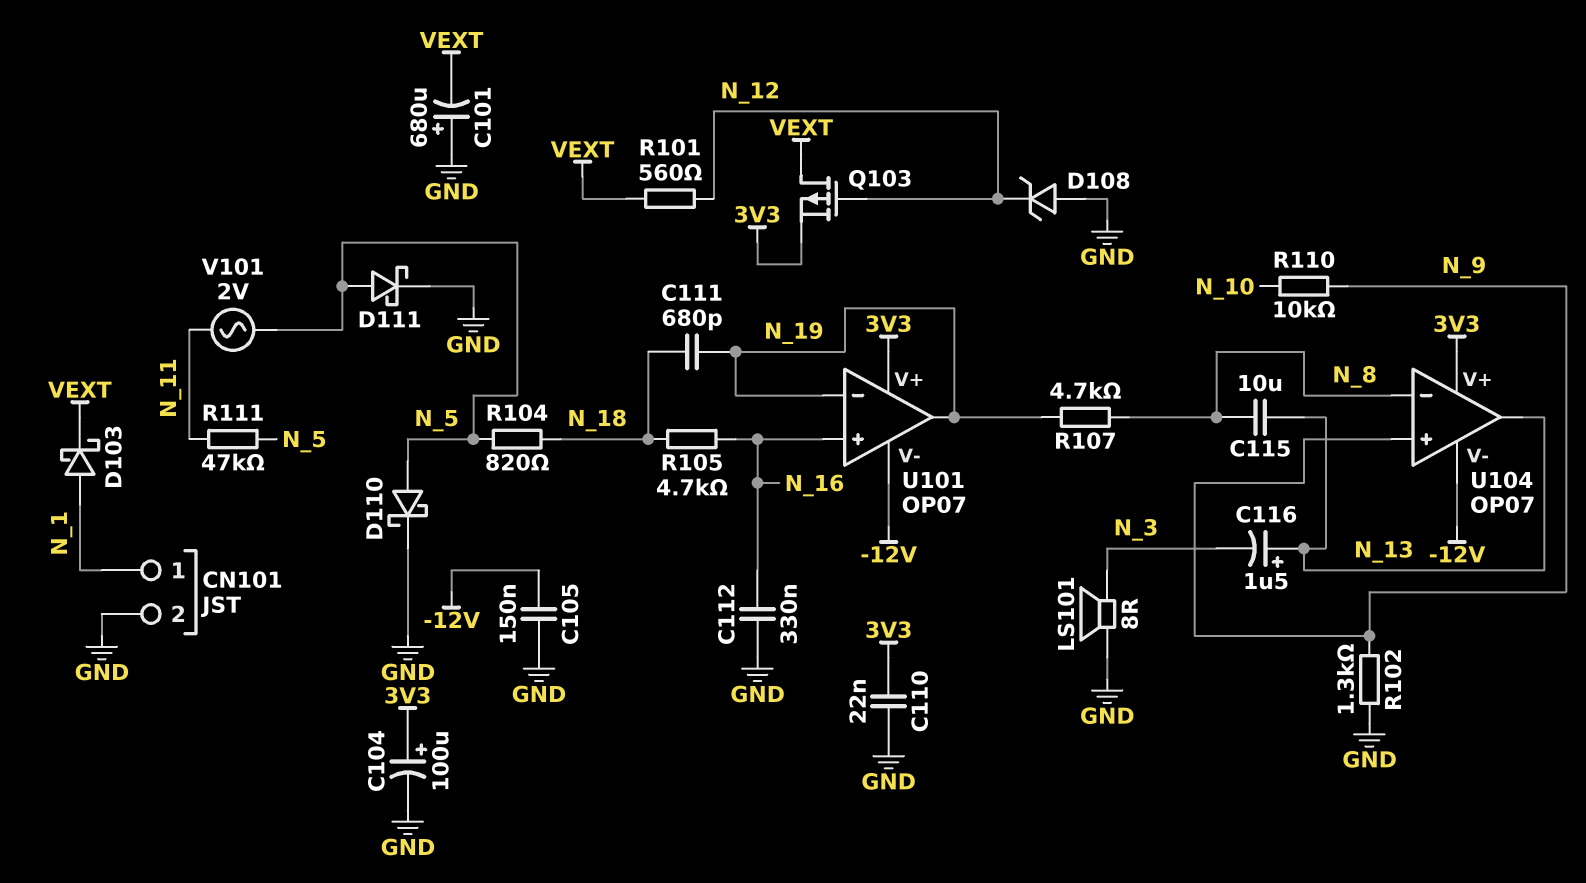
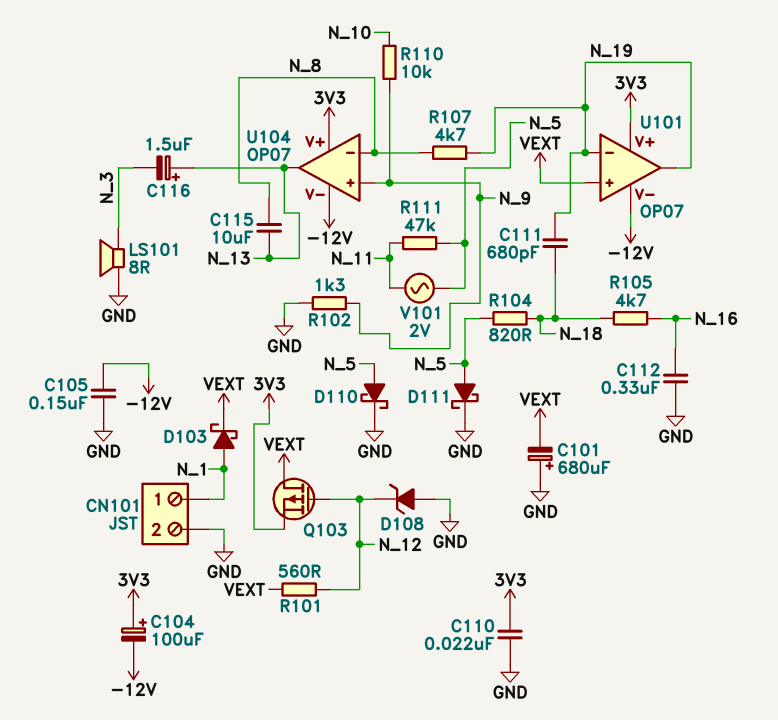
C104: 100uF (plus 3V3, minus GND) -> 100uF (plus 3V3, minus -12V)
U101 pin in+: N_16 -> VEXT

